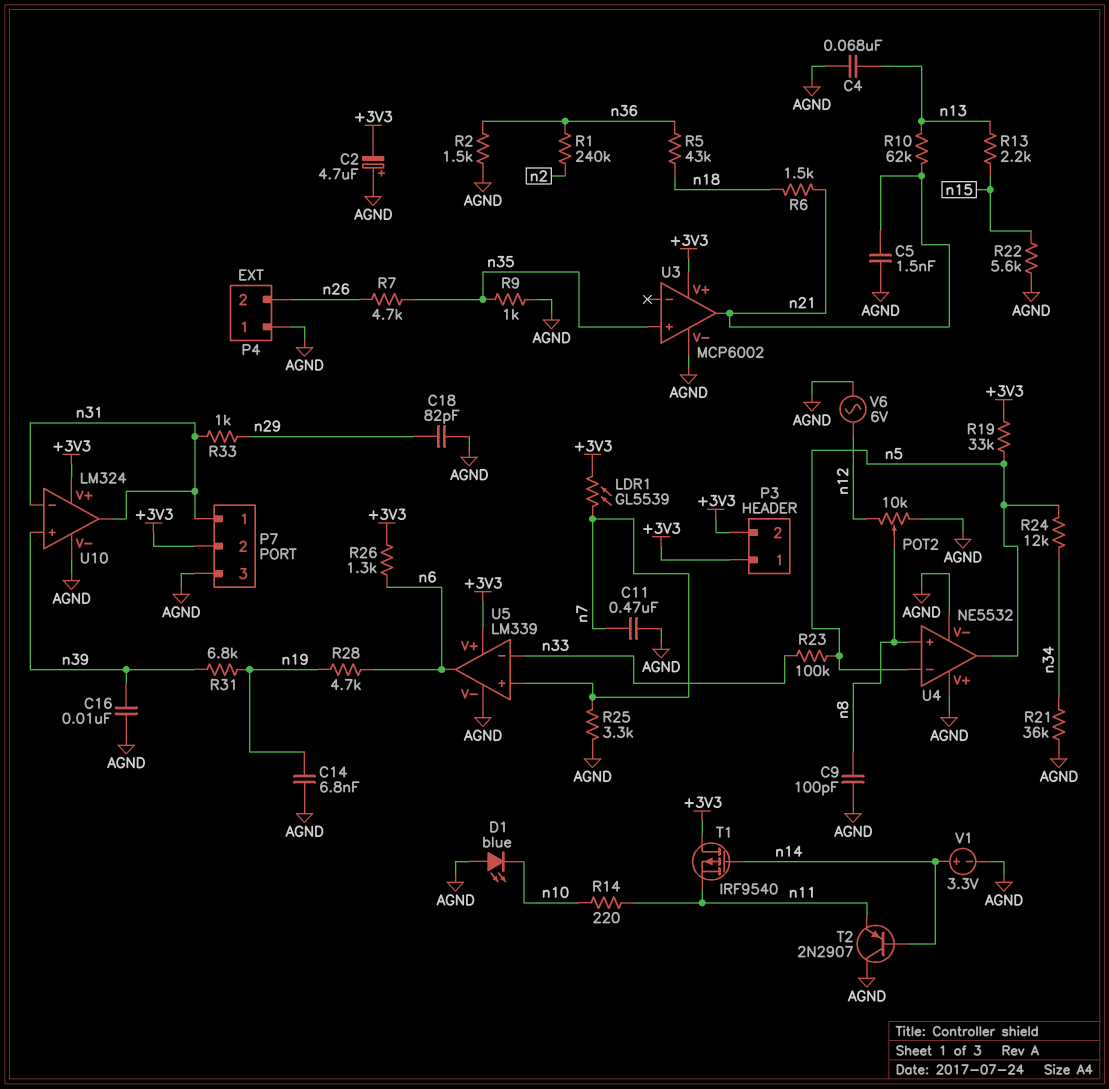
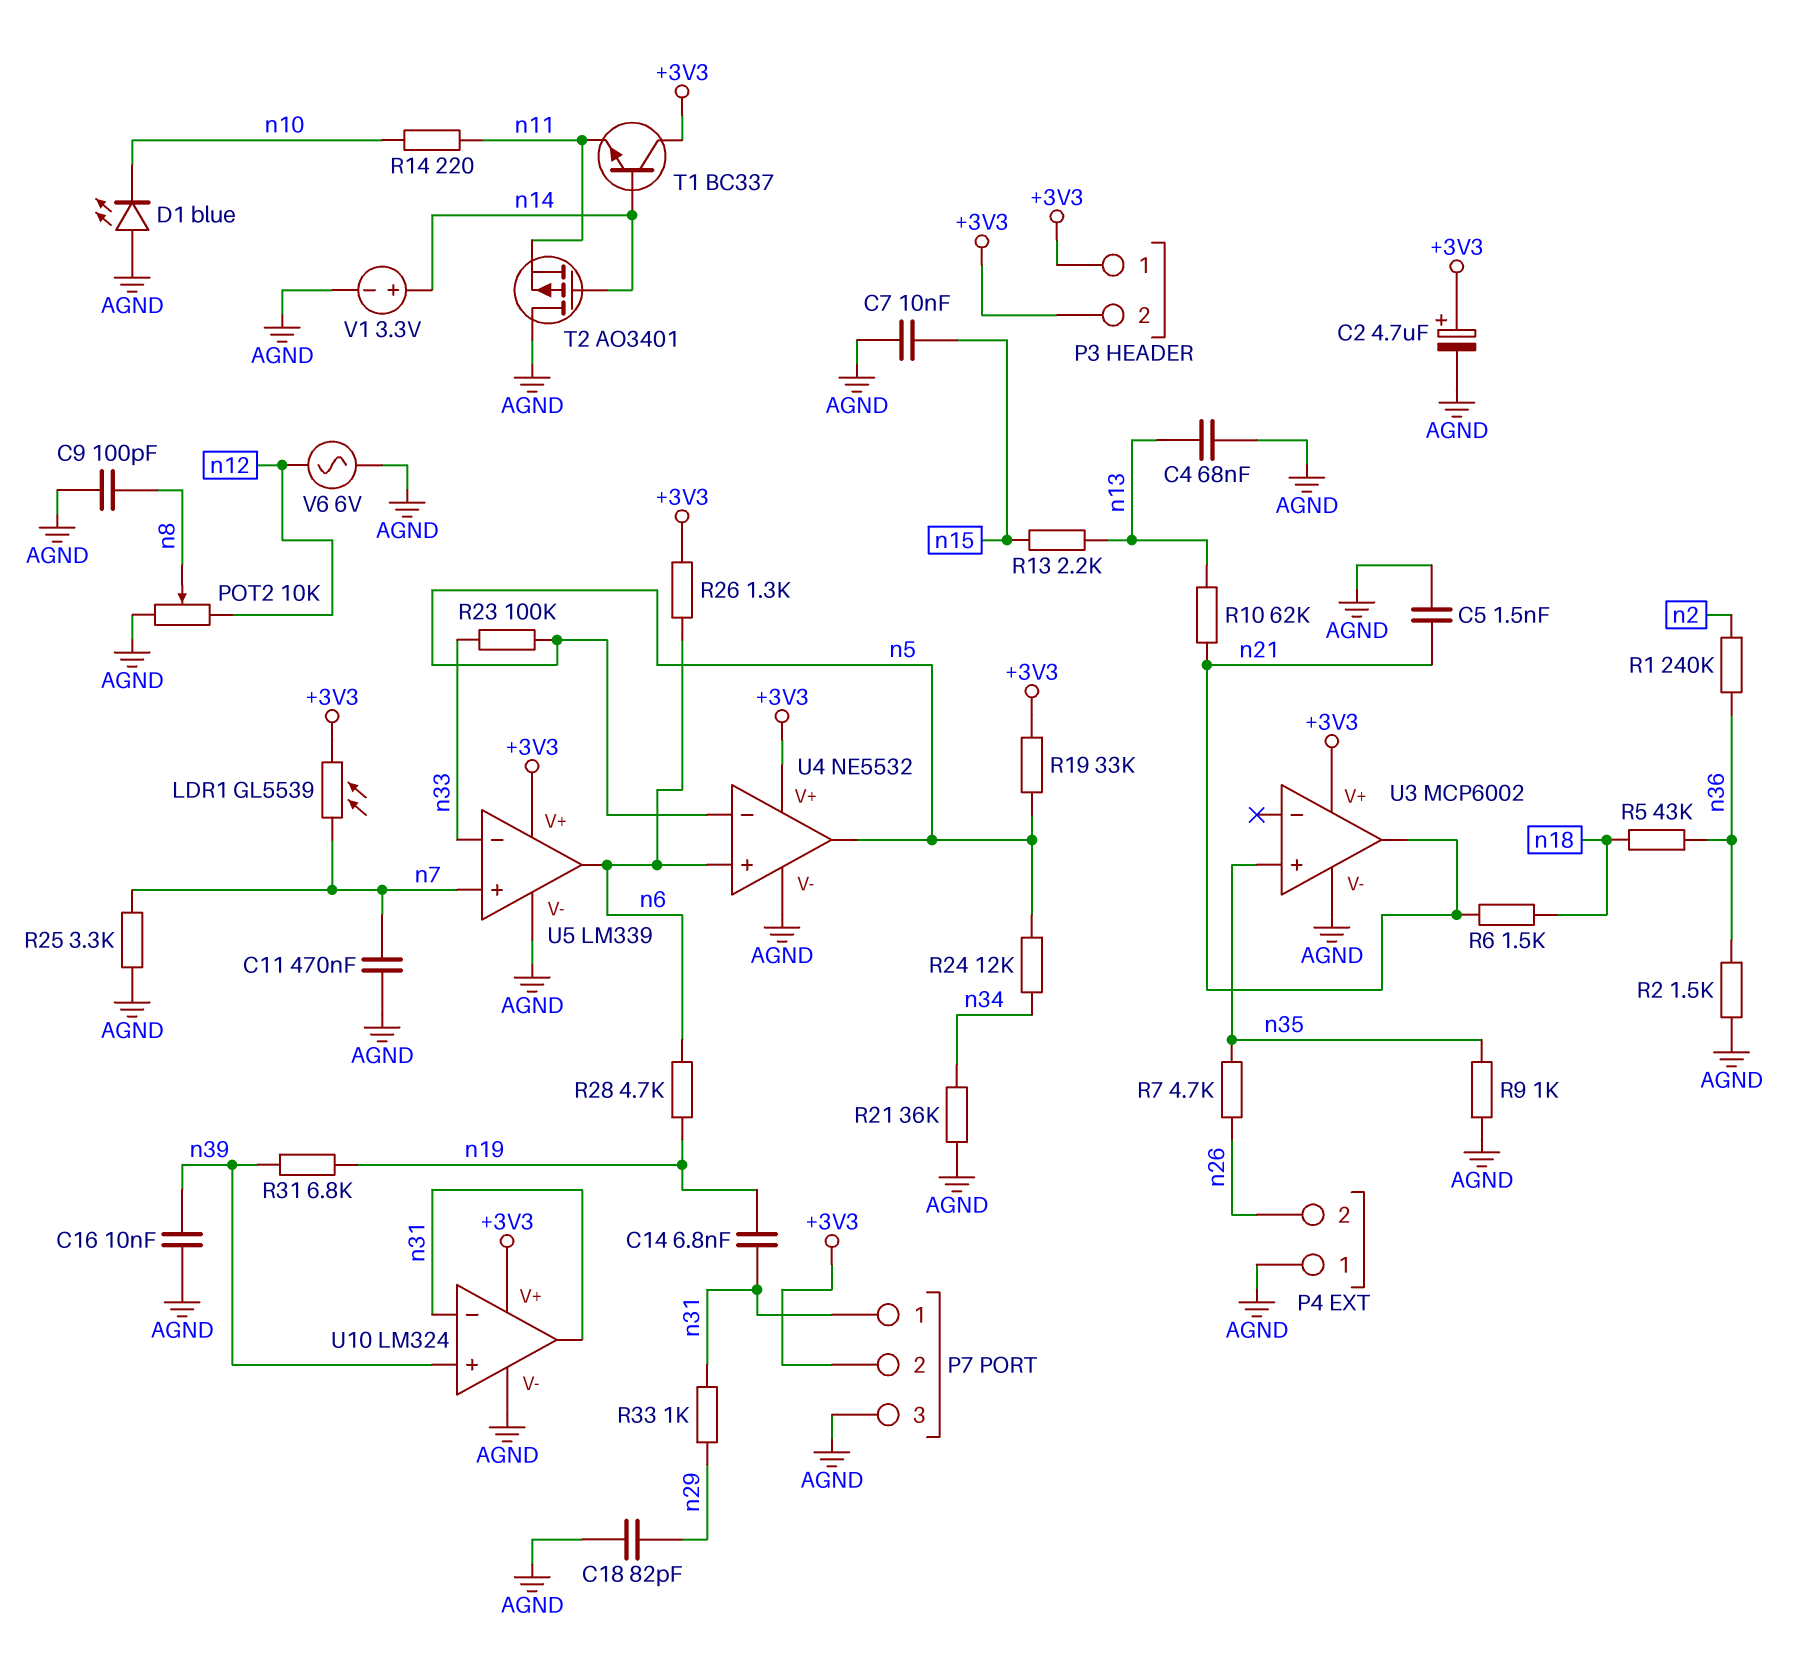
C2: 4.7uF (plus AGND, minus +3V3) -> 4.7uF (plus +3V3, minus AGND)
C7: none -> 10nF (AGND, n15)
C14: 6.8nF (AGND, n19) -> 6.8nF (n19, n31)
R22: 5.6k (AGND, n15) -> none
T1: PMOS IRF9540 (G n14, D +3V3, S n11) -> NPN BC337 (B n14, C +3V3, E n11)
T2: PNP 2N2907 (B n14, C AGND, E n11) -> PMOS AO3401 (G n14, D AGND, S n11)
U4 pin V+: AGND -> +3V3
U4 pin in+: n8 -> n6

